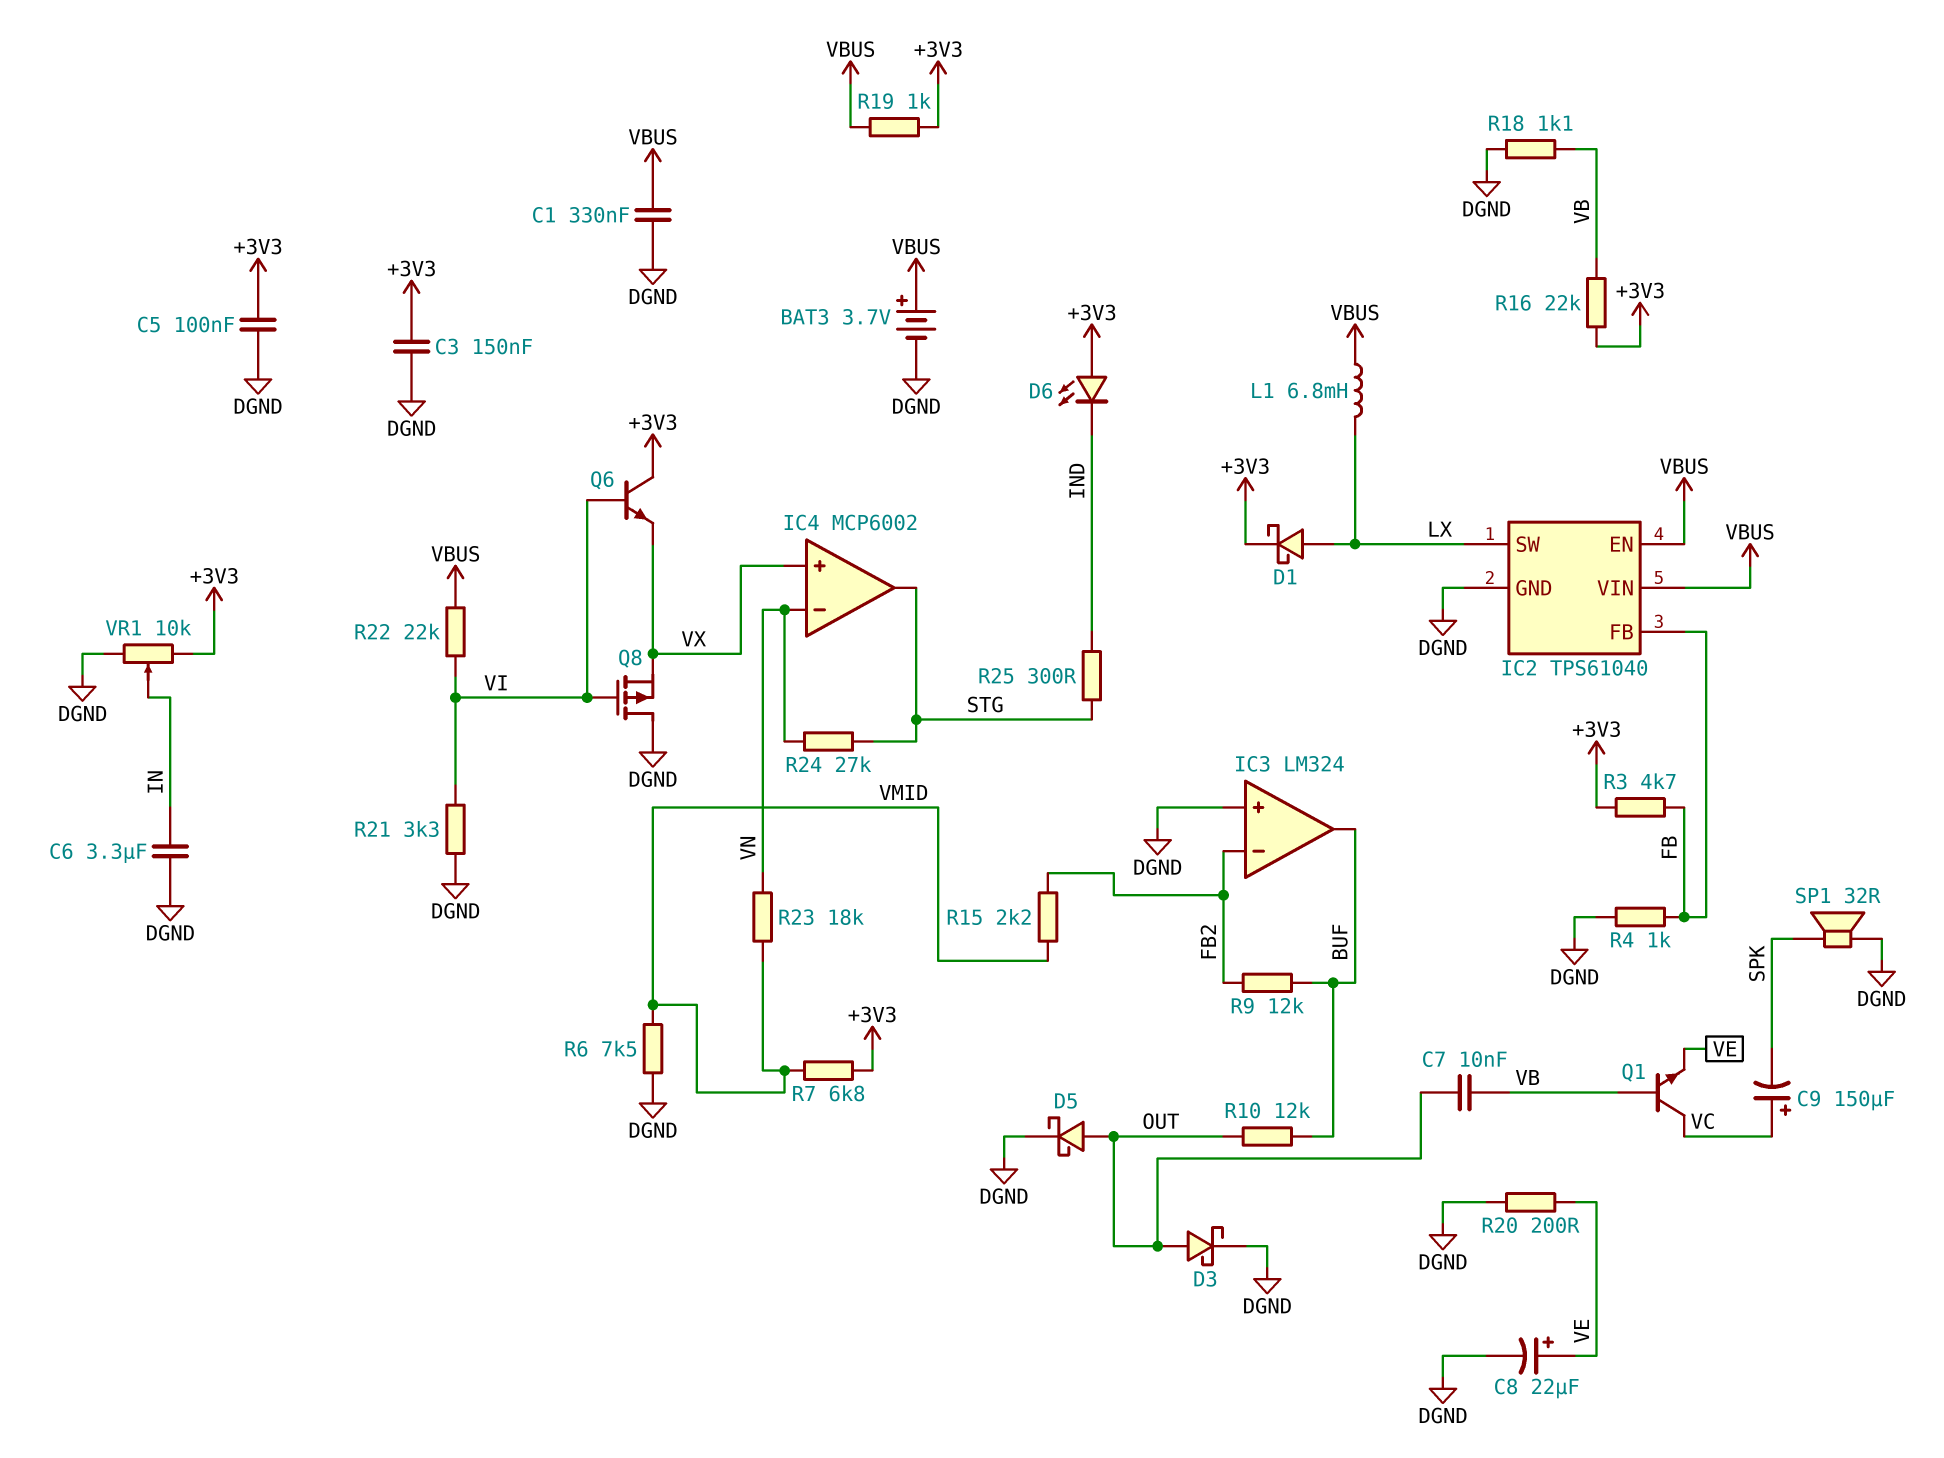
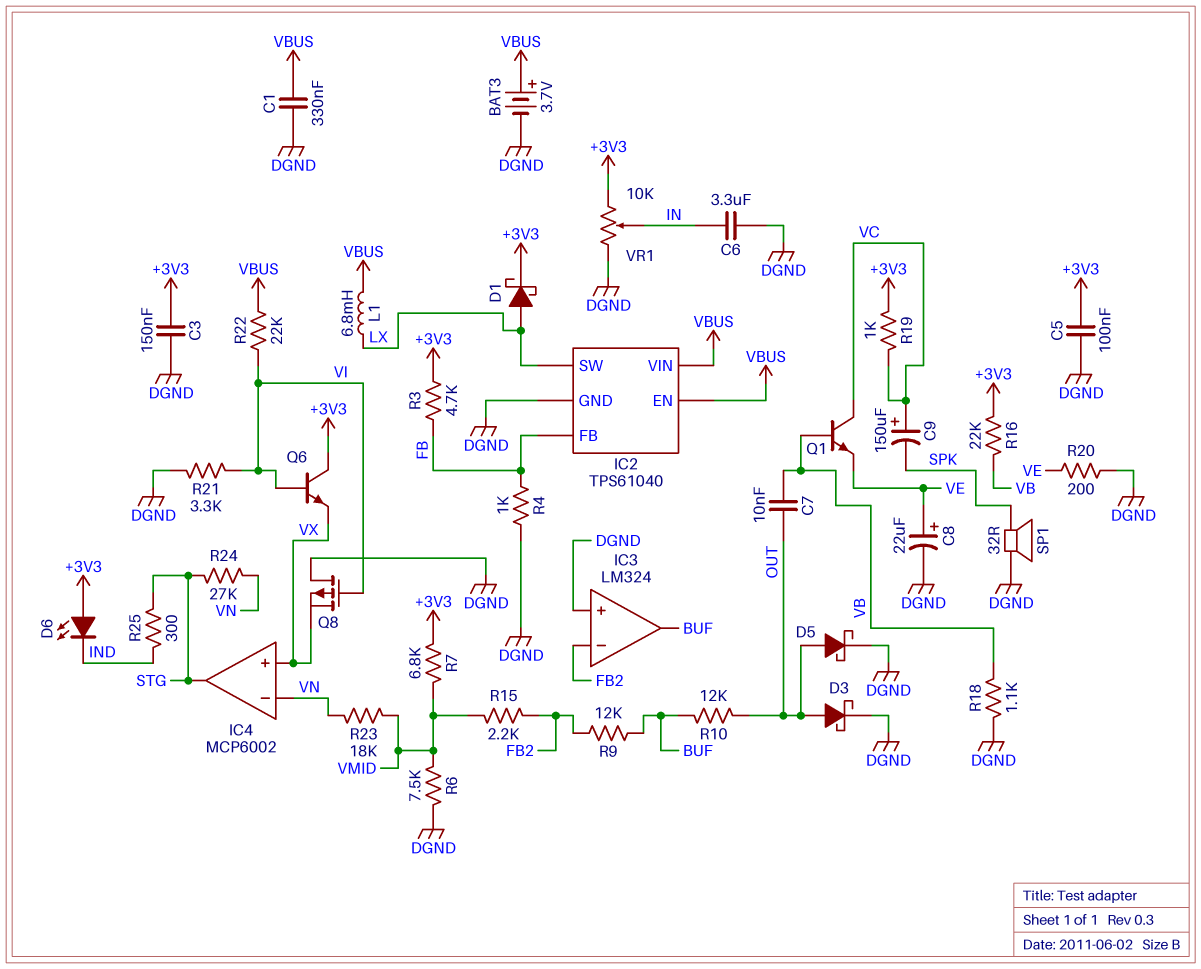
R19: 1k (+3V3, VBUS) -> 1k (+3V3, VC)

